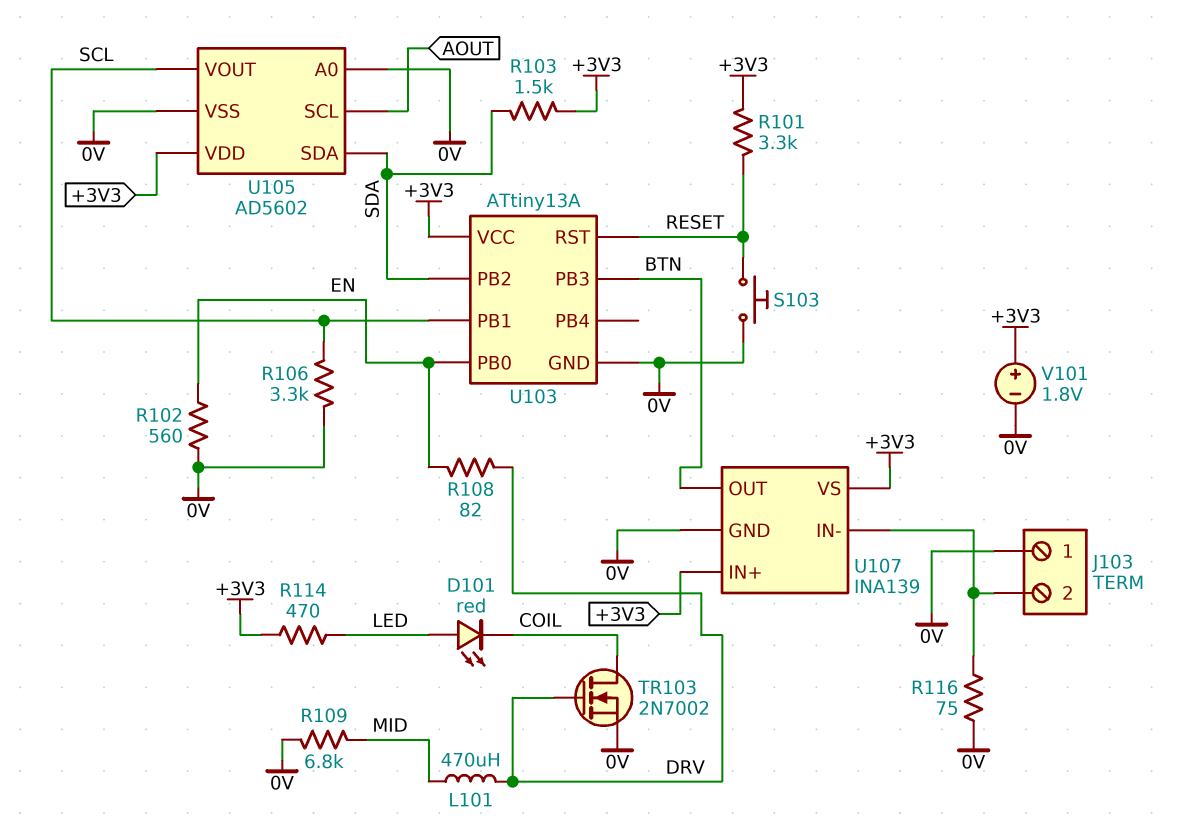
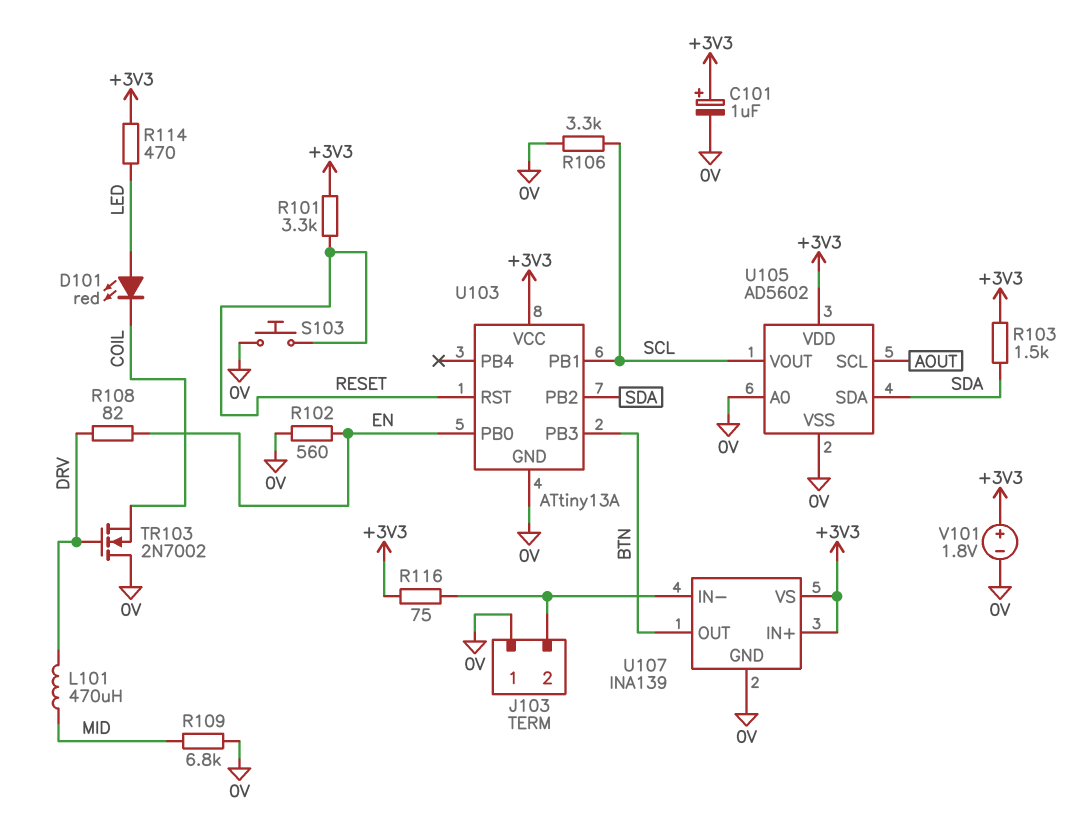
C101: none -> 1uF (plus +3V3, minus 0V)
R116: 75 (0V, J103/2) -> 75 (+3V3, J103/2)
TR103: NMOS 2N7002 (G DRV, D COIL, S 0V) -> NMOS 2N7002 (G DRV, D 0V, S COIL)

